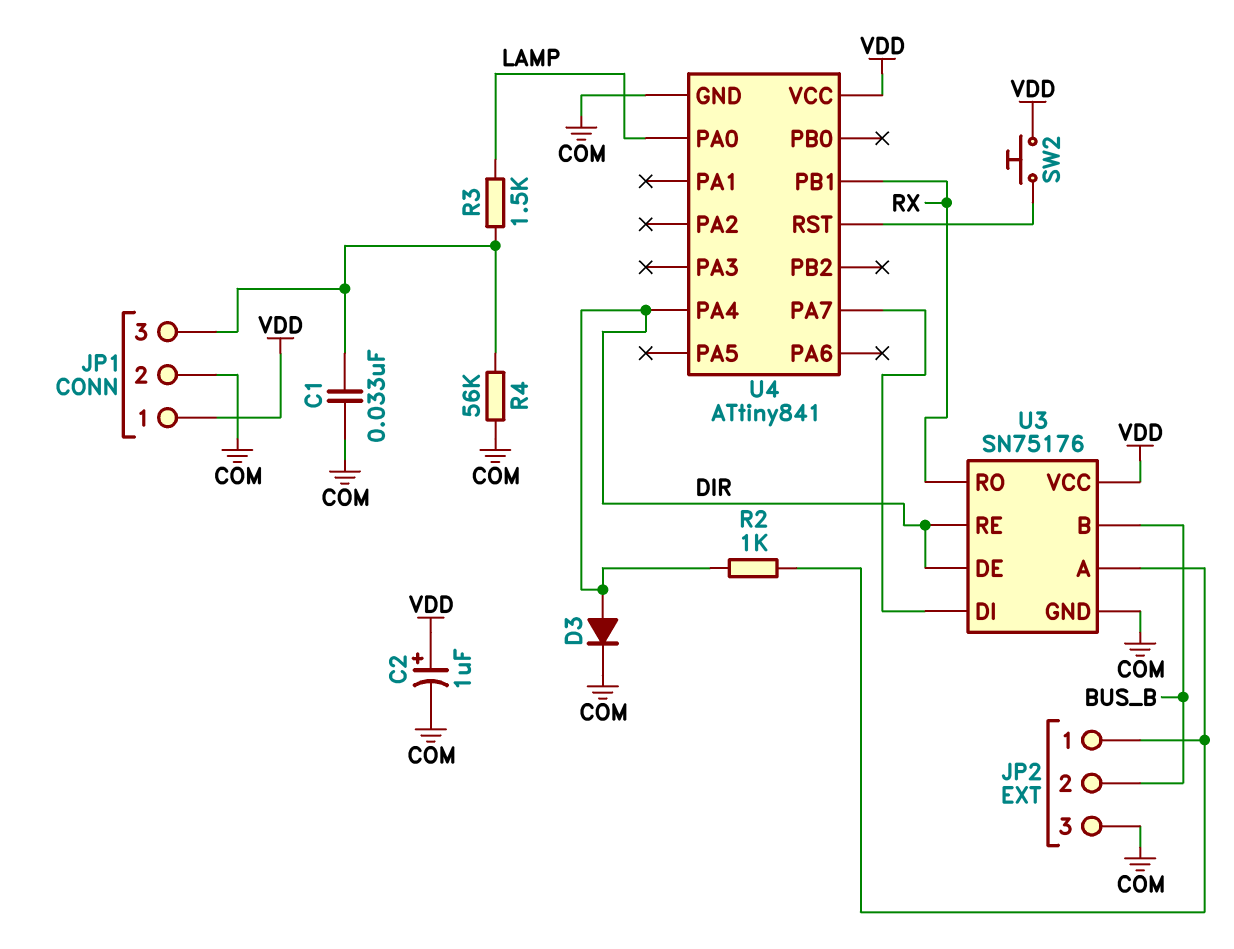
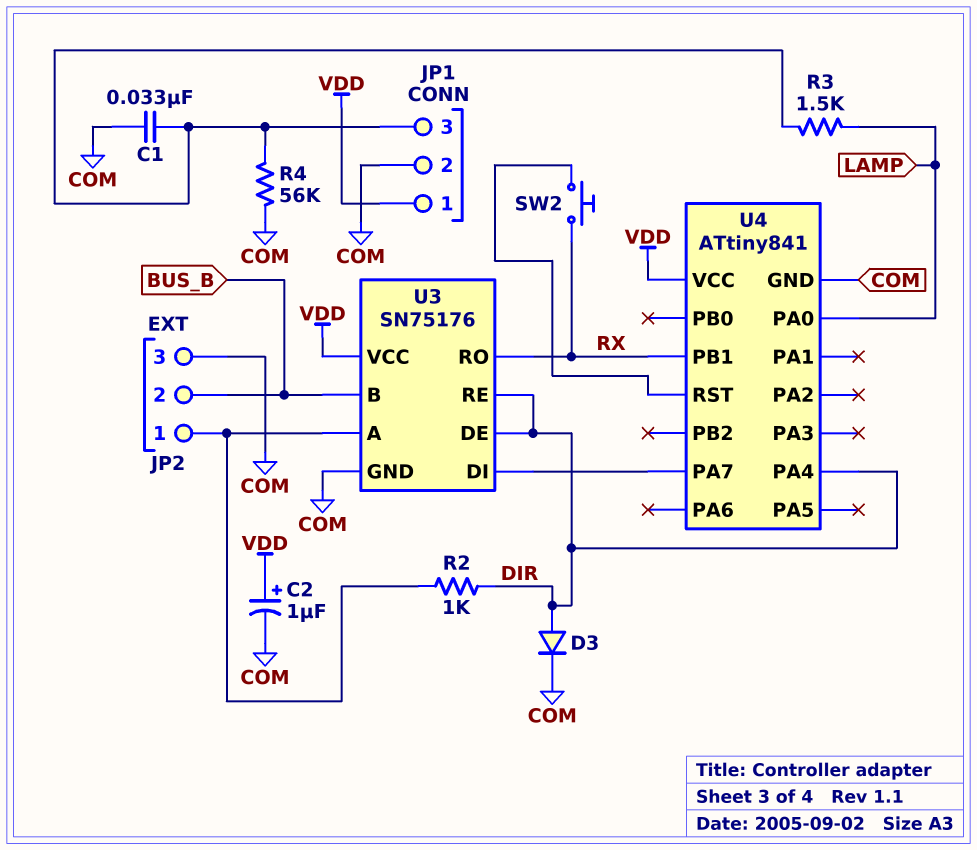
SW2: button (U4/RST, VDD) -> button (RX, U4/RST)

